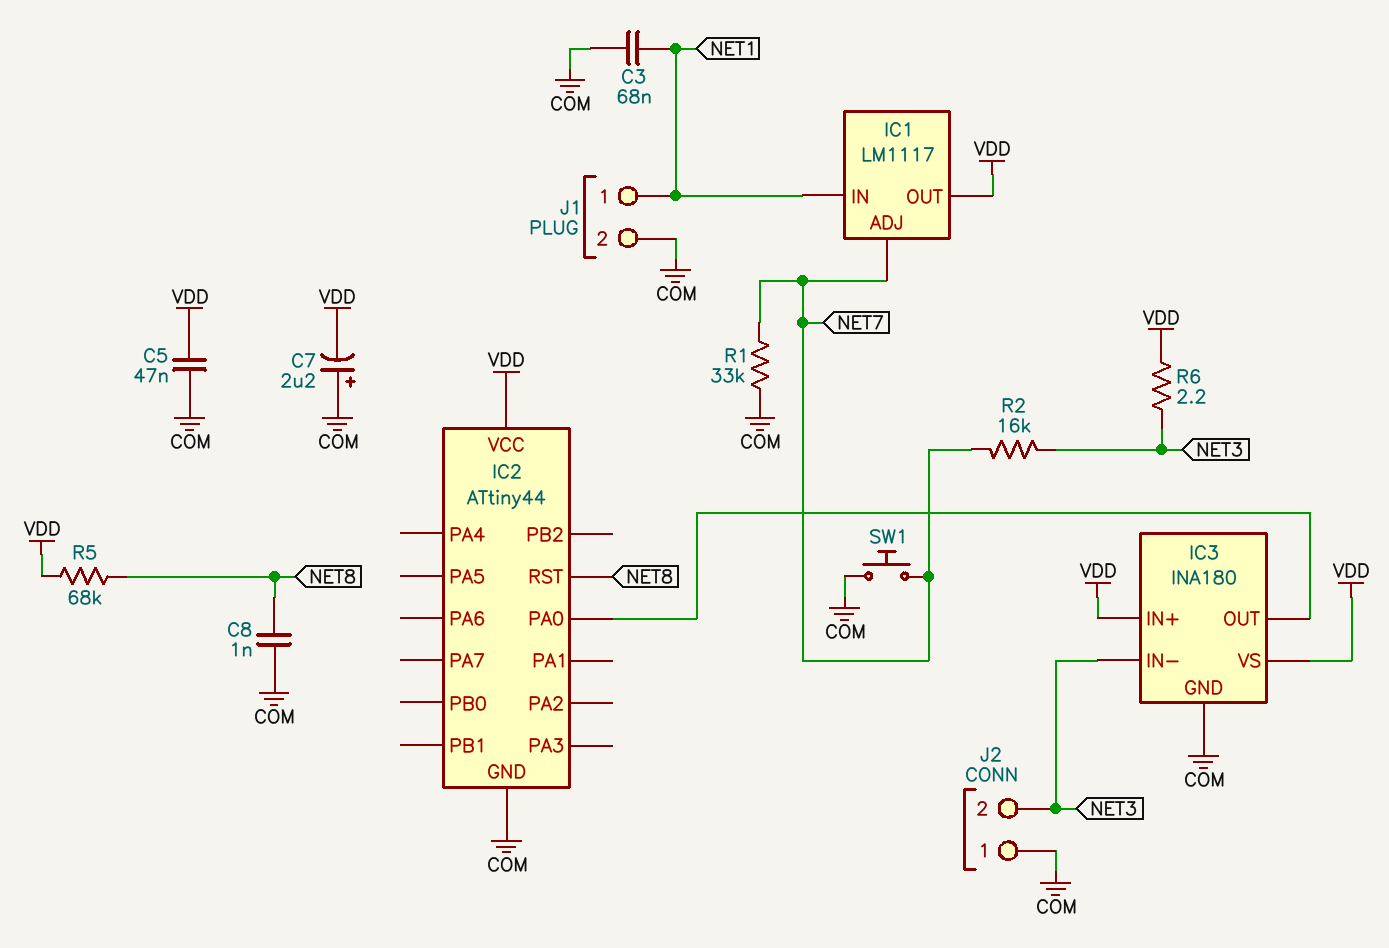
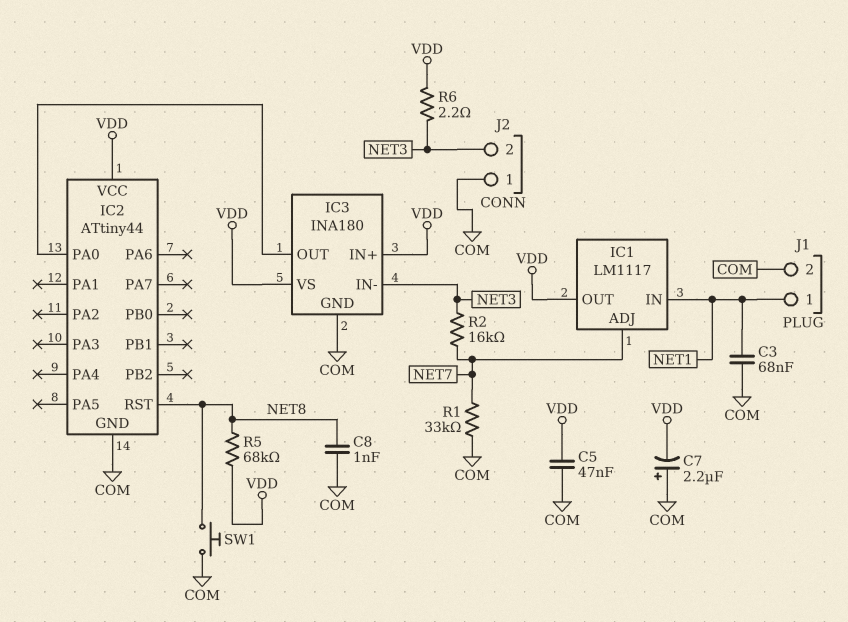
SW1: button (COM, NET7) -> button (COM, NET8)

